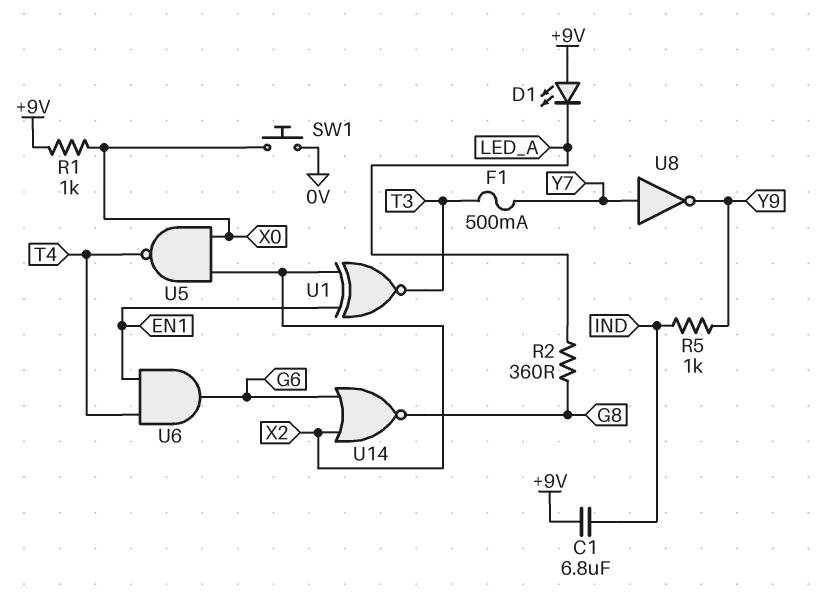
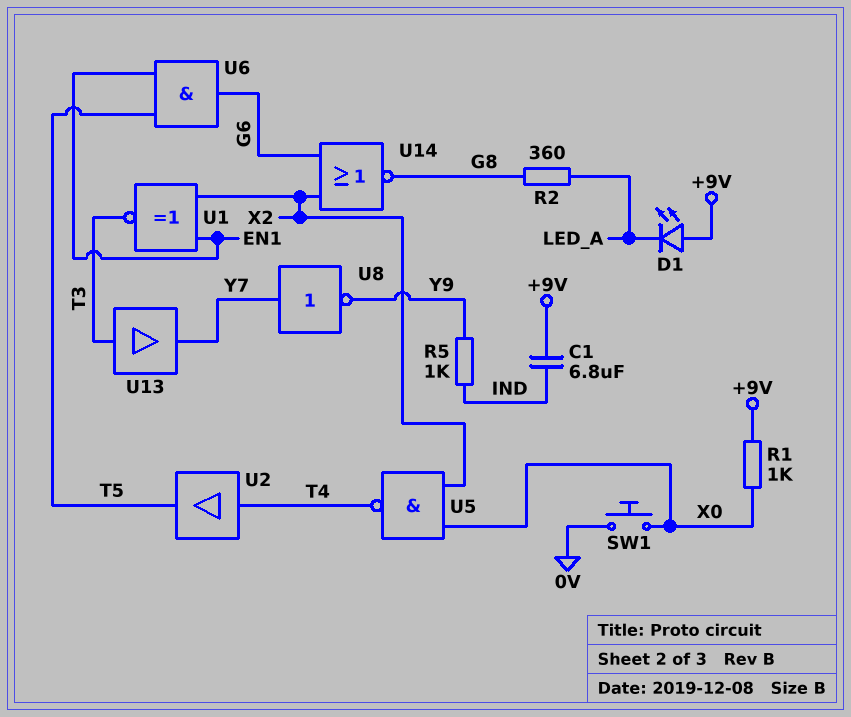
F1: 500mA (T3, Y7) -> none
U2: none -> buffer (in T4, out T5)
U6: AND (in EN1, in T4, out G6) -> AND (in EN1, in T5, out G6)
U13: none -> buffer (in T3, out Y7)

